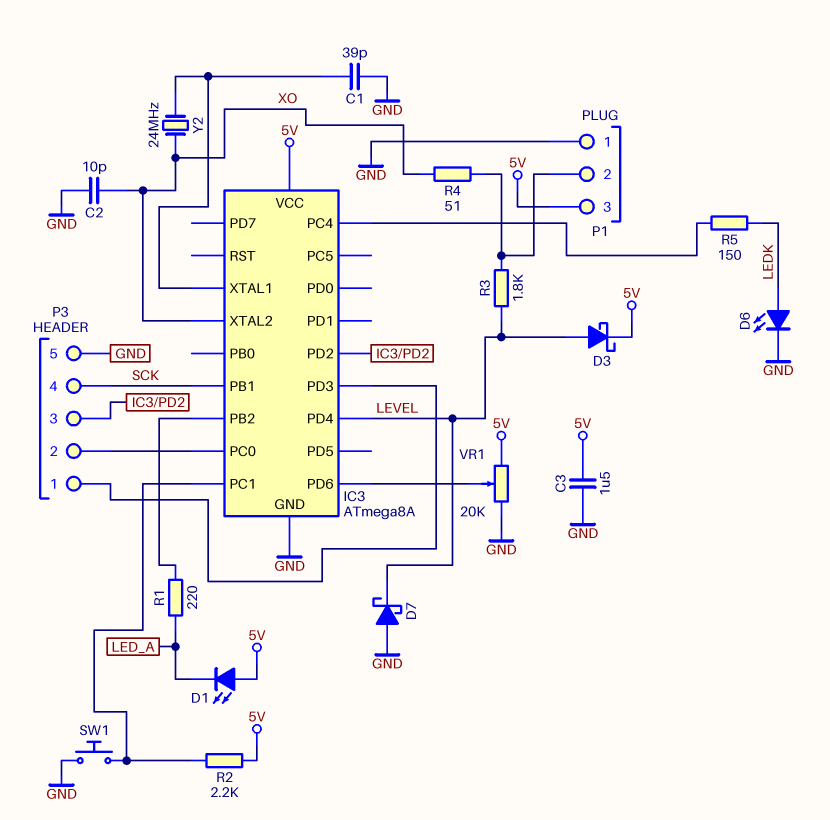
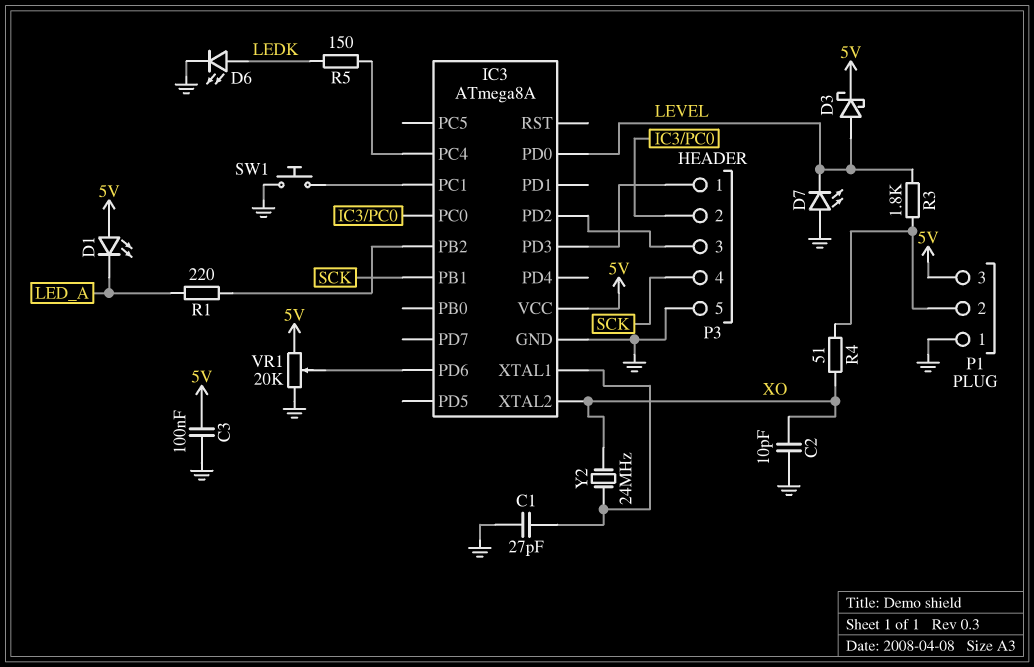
C1: 39pF (GND, IC3/XTAL1) -> 27pF (GND, IC3/XTAL1)
C3: 1.5uF (5V, GND) -> 100nF (5V, GND)
D7: schottky (A GND, K LEVEL) -> LED (A GND, K LEVEL)
IC3 pin PD0: none -> LEVEL
IC3 pin PD4: LEVEL -> none
R2: 2.2k (5V, IC3/PC1) -> none

